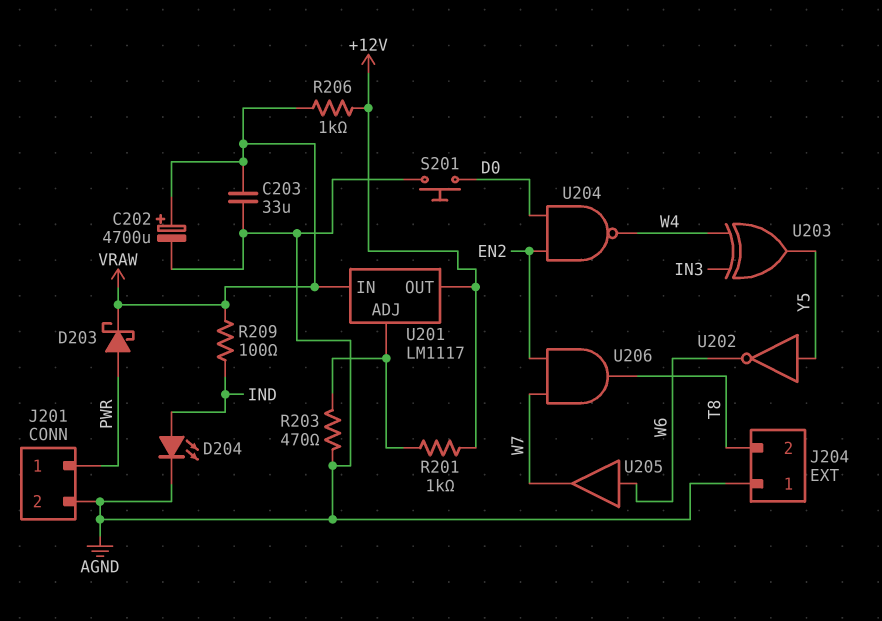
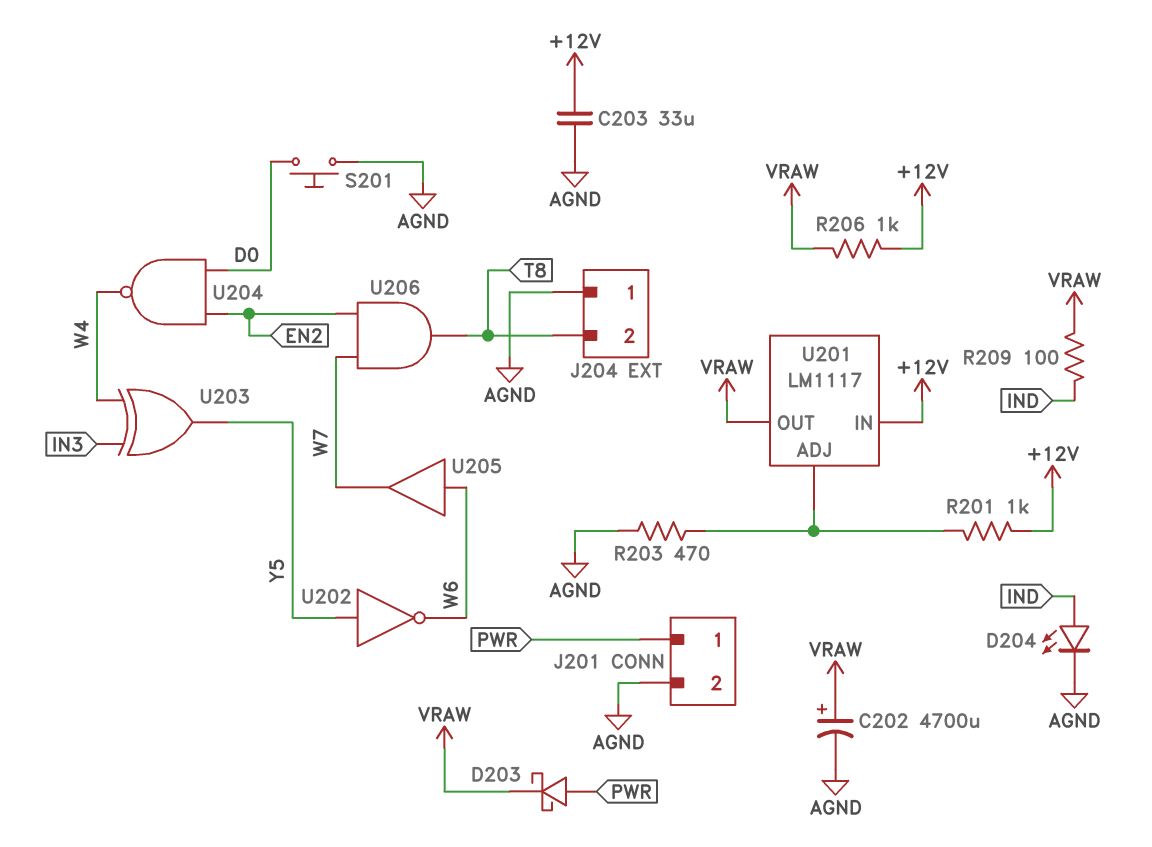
C203: 33uF (AGND, VRAW) -> 33uF (+12V, AGND)
U201 pin IN: VRAW -> +12V
U201 pin OUT: +12V -> VRAW

